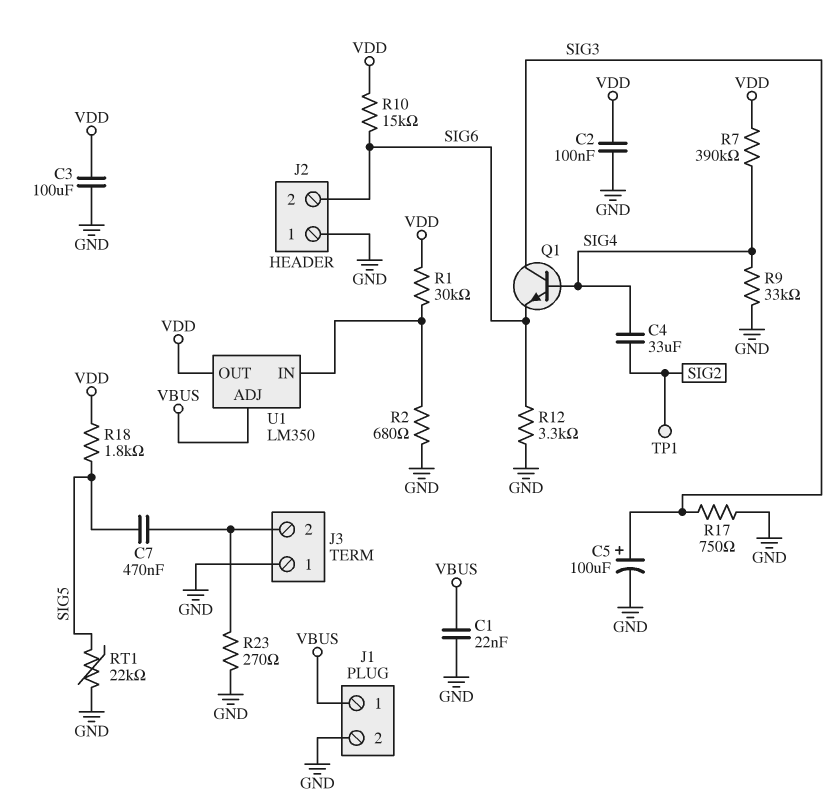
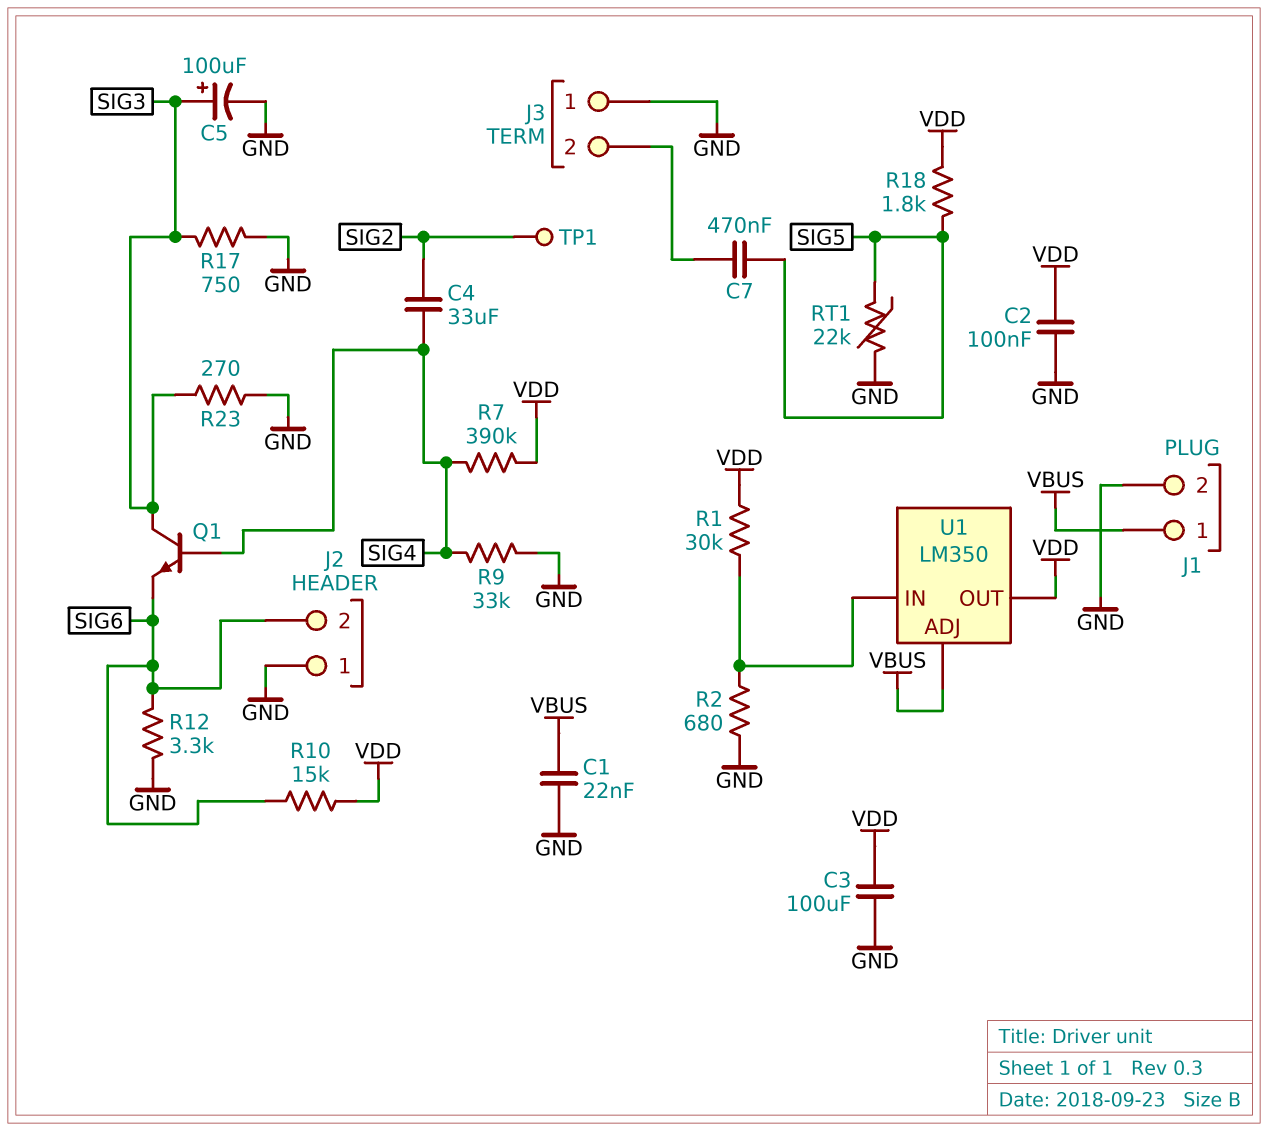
R23: 270 (GND, J3/2) -> 270 (GND, SIG3)

